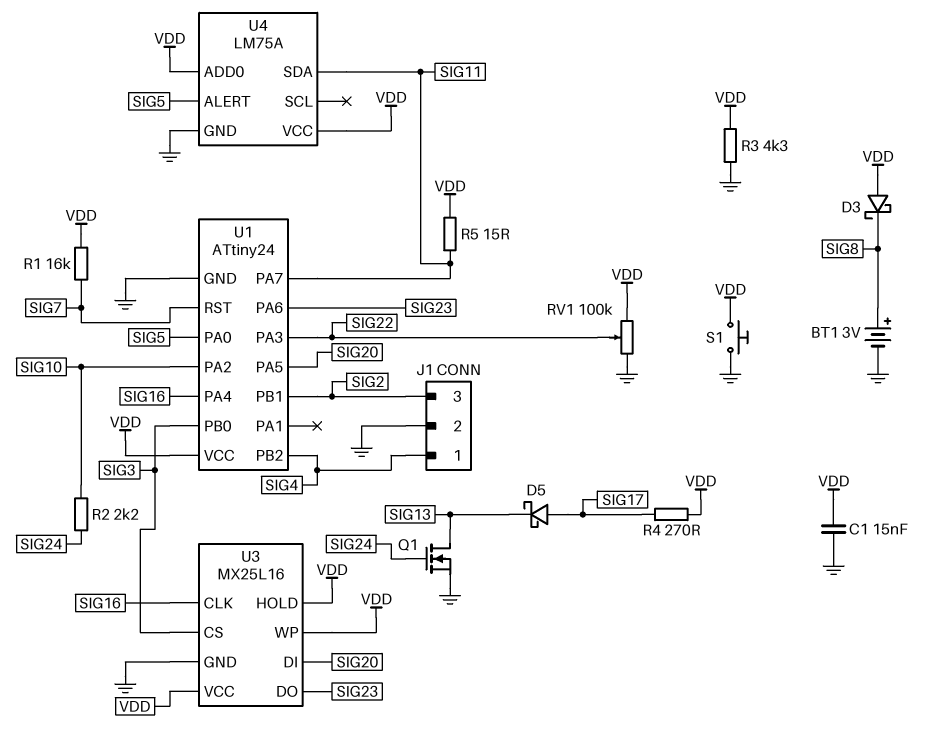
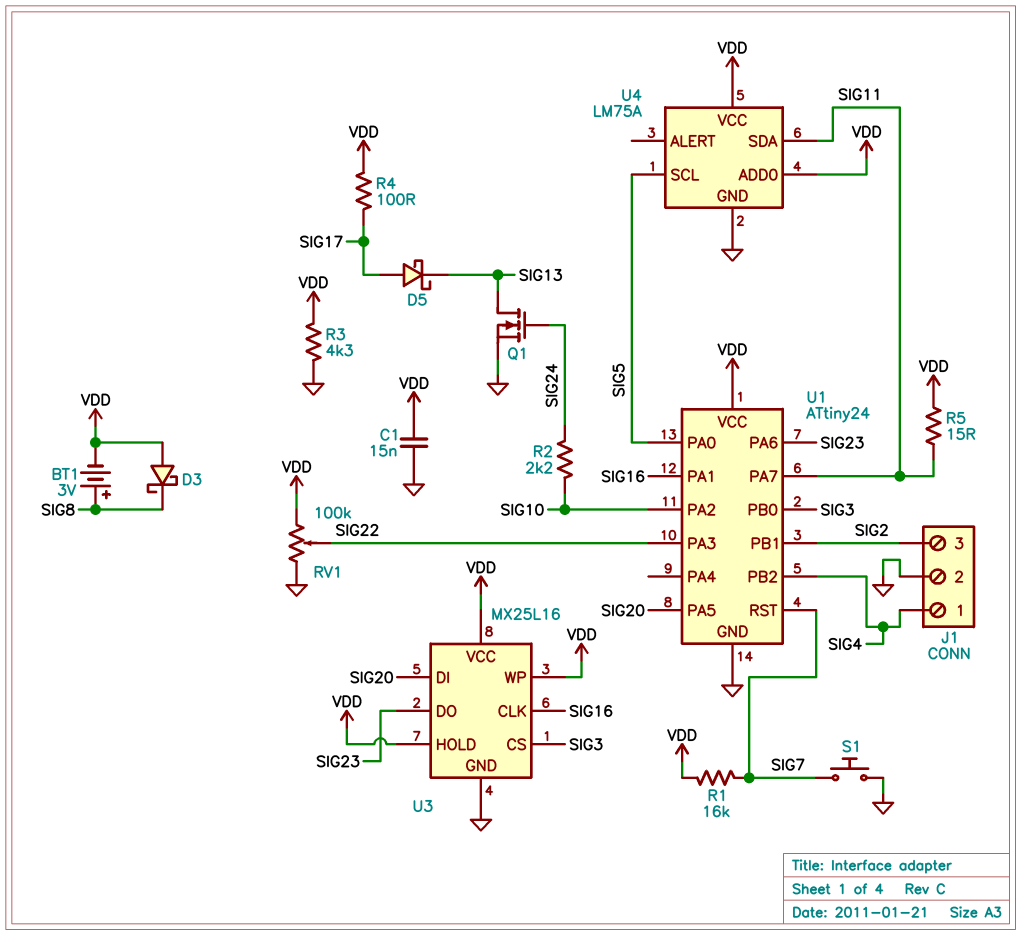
BT1: 3V (plus SIG8, minus GND) -> 3V (plus SIG8, minus VDD)
R4: 270 (SIG17, VDD) -> 100 (SIG17, VDD)
S1: button (GND, VDD) -> button (GND, SIG7)
U1 pin PA1: none -> SIG16
U1 pin PA4: SIG16 -> none
U4 pin ALERT: SIG5 -> none
U4 pin SCL: none -> SIG5

